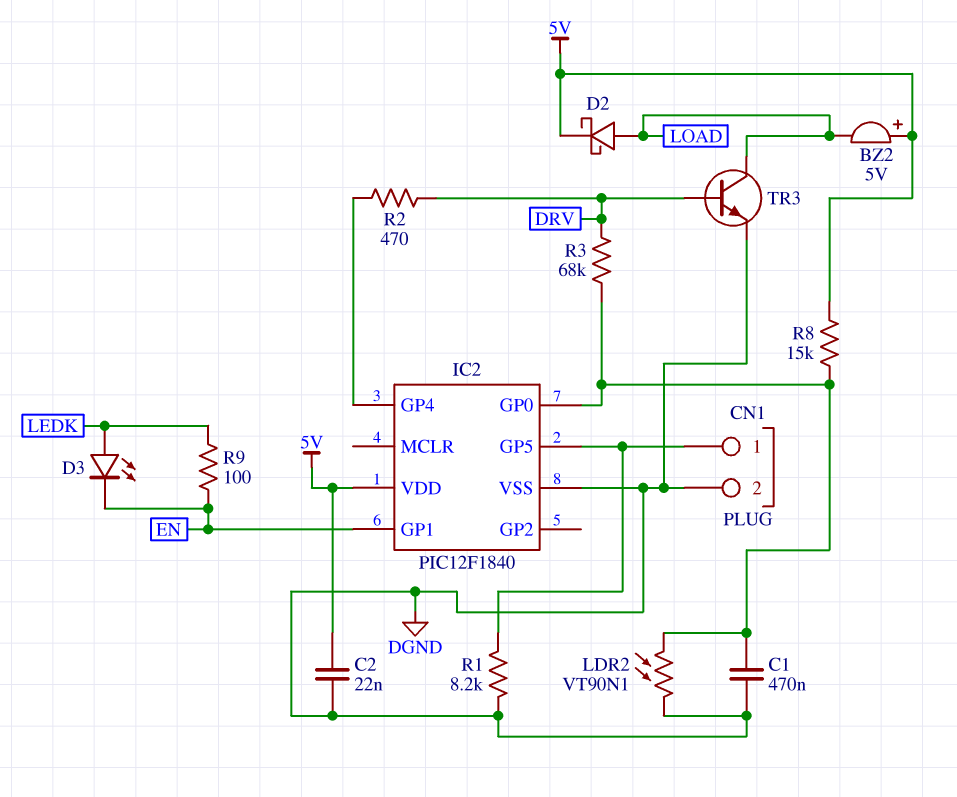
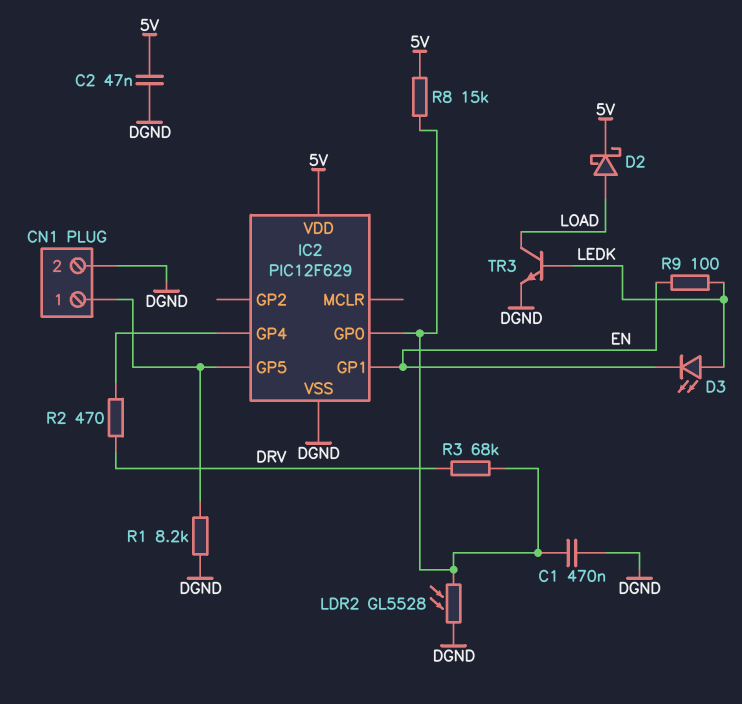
BZ2: buzzer 5V (plus 5V, minus LOAD) -> none
C2: 22nF (5V, DGND) -> 47nF (5V, DGND)
IC2: PIC12F1840 -> PIC12F629
LDR2: VT90N1 (DGND, IC2/GP0) -> GL5528 (DGND, IC2/GP0)
TR3: NPN (B DRV, C LOAD, E DGND) -> NPN (B LEDK, C LOAD, E DGND)

